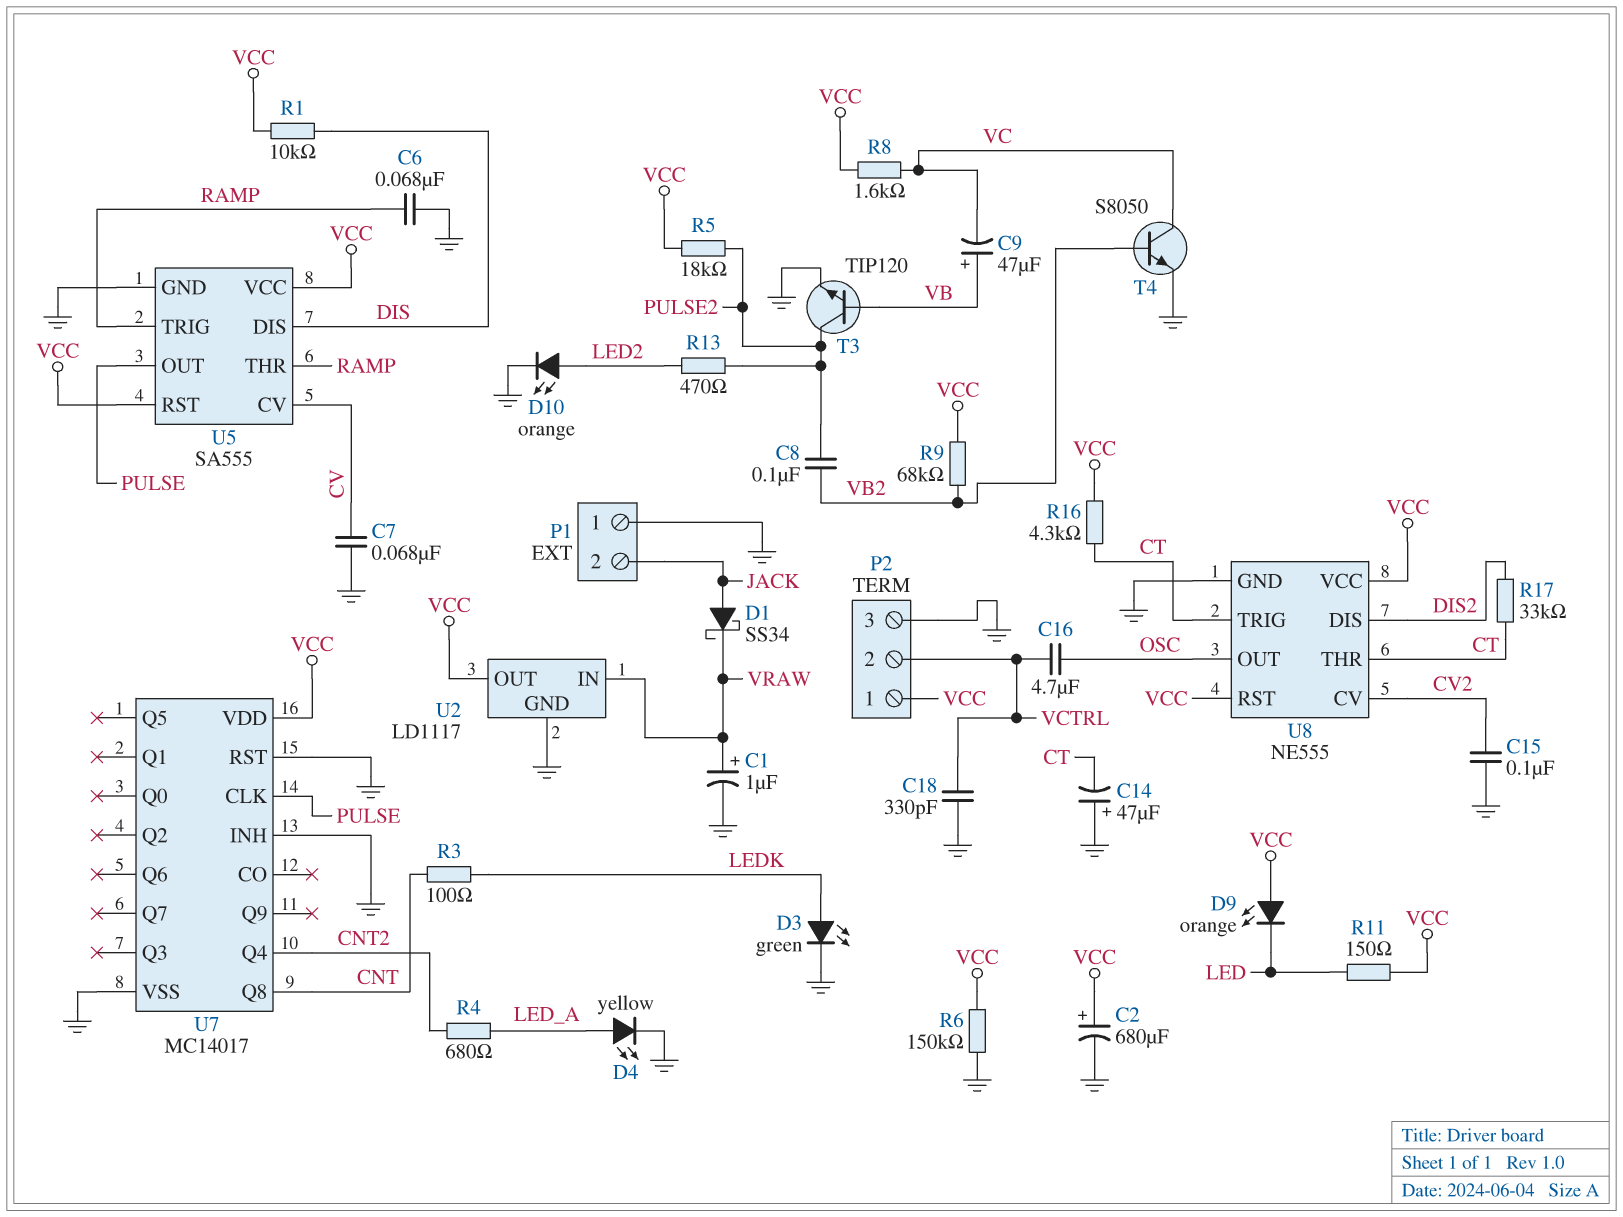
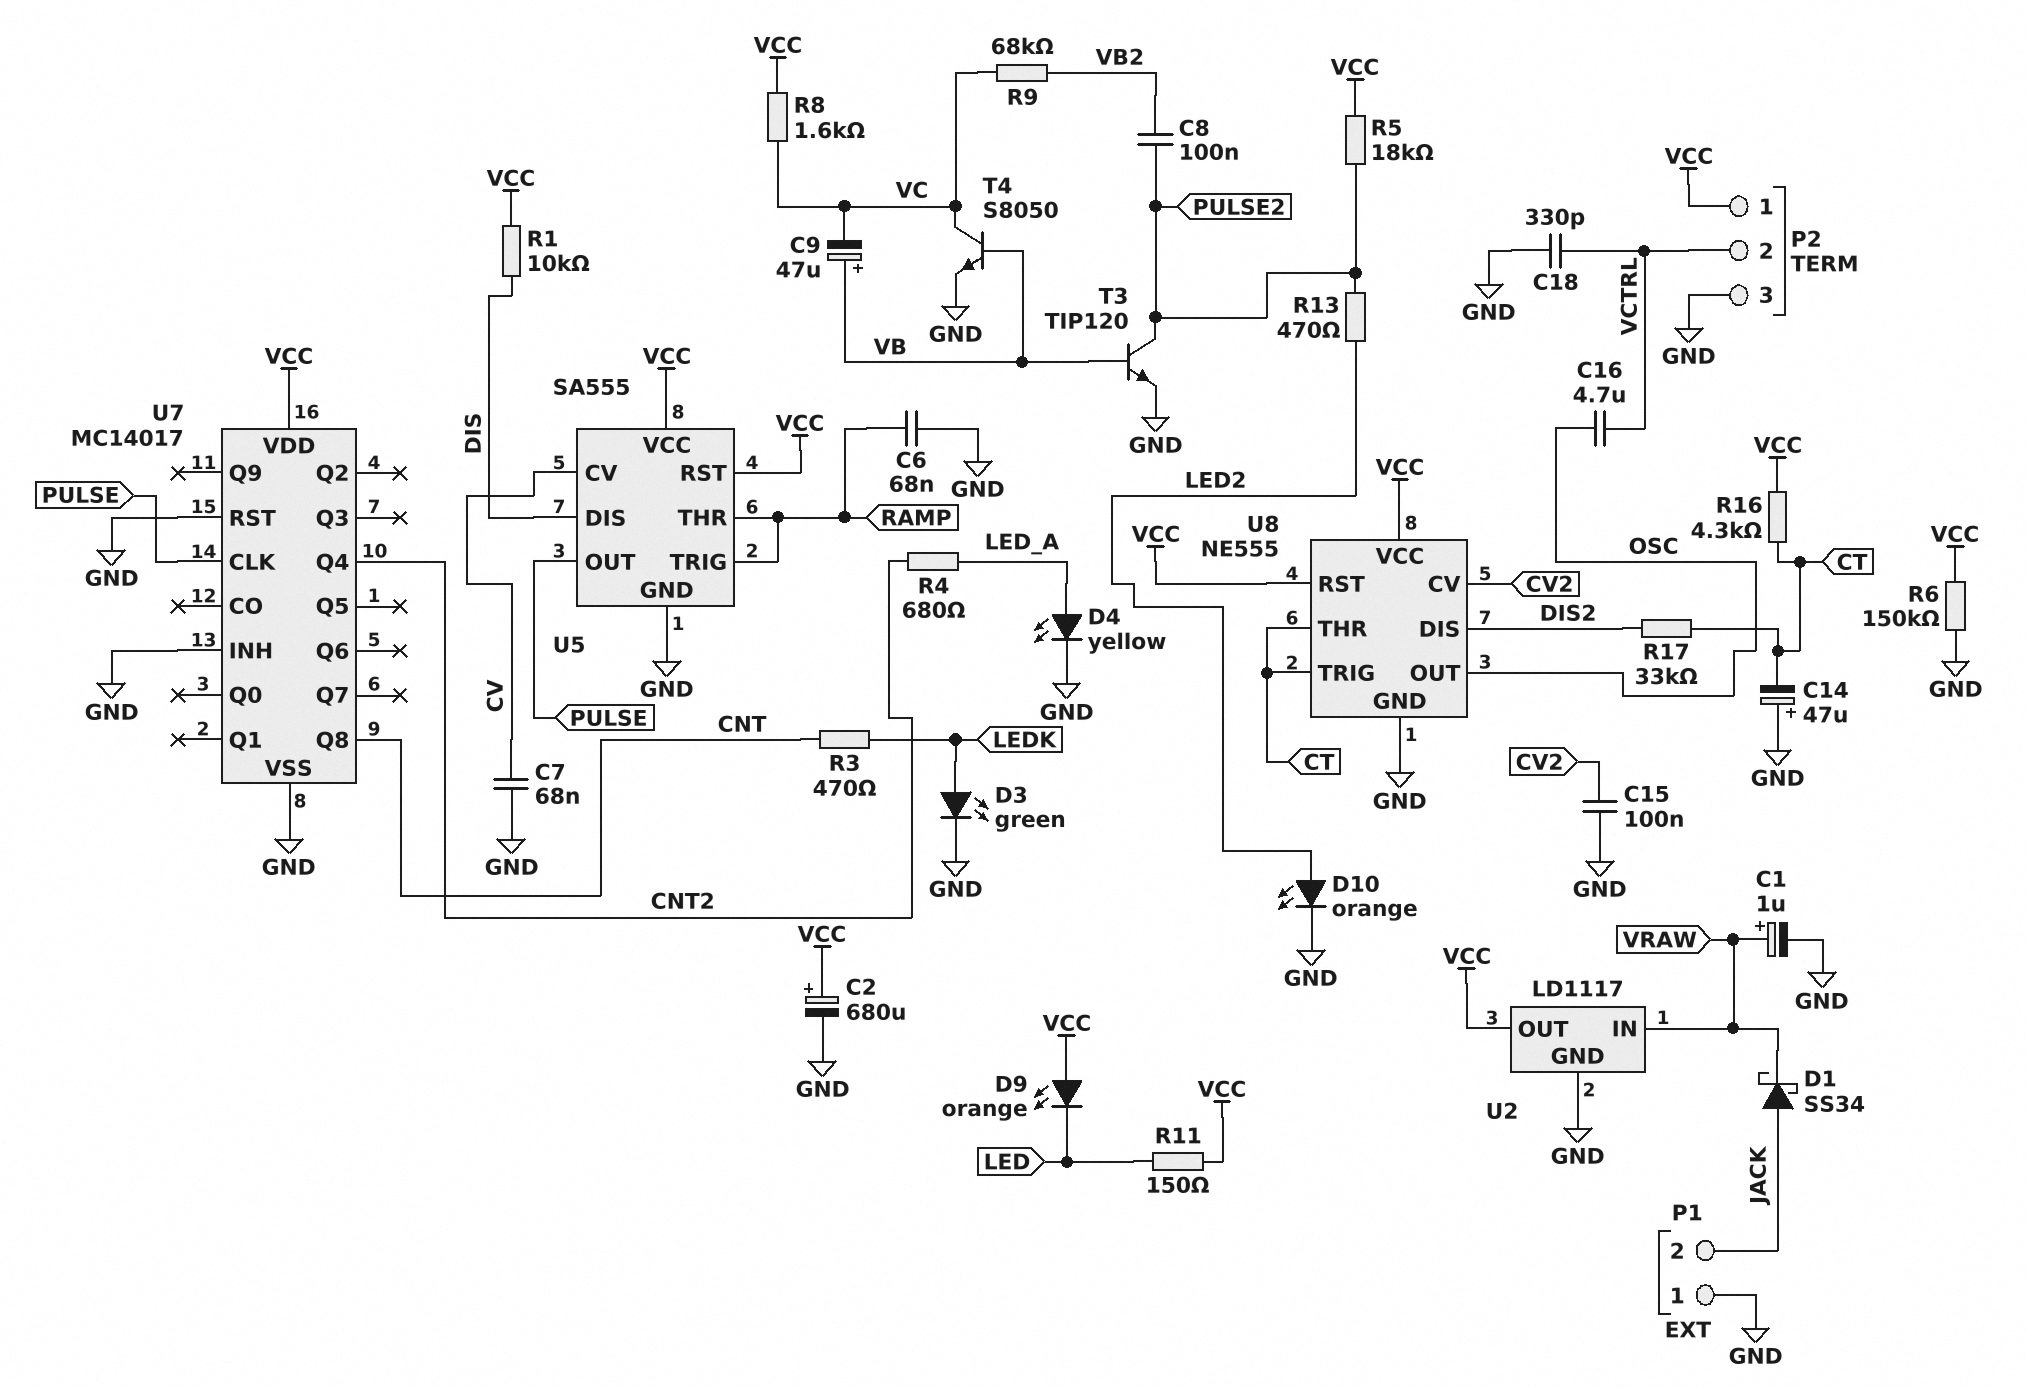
R3: 100 (CNT, LEDK) -> 470 (CNT, LEDK)
R9: 68k (VB2, VCC) -> 68k (VB2, VC)
T4: NPN S8050 (B VB2, C VC, E GND) -> NPN S8050 (B VB, C VC, E GND)

